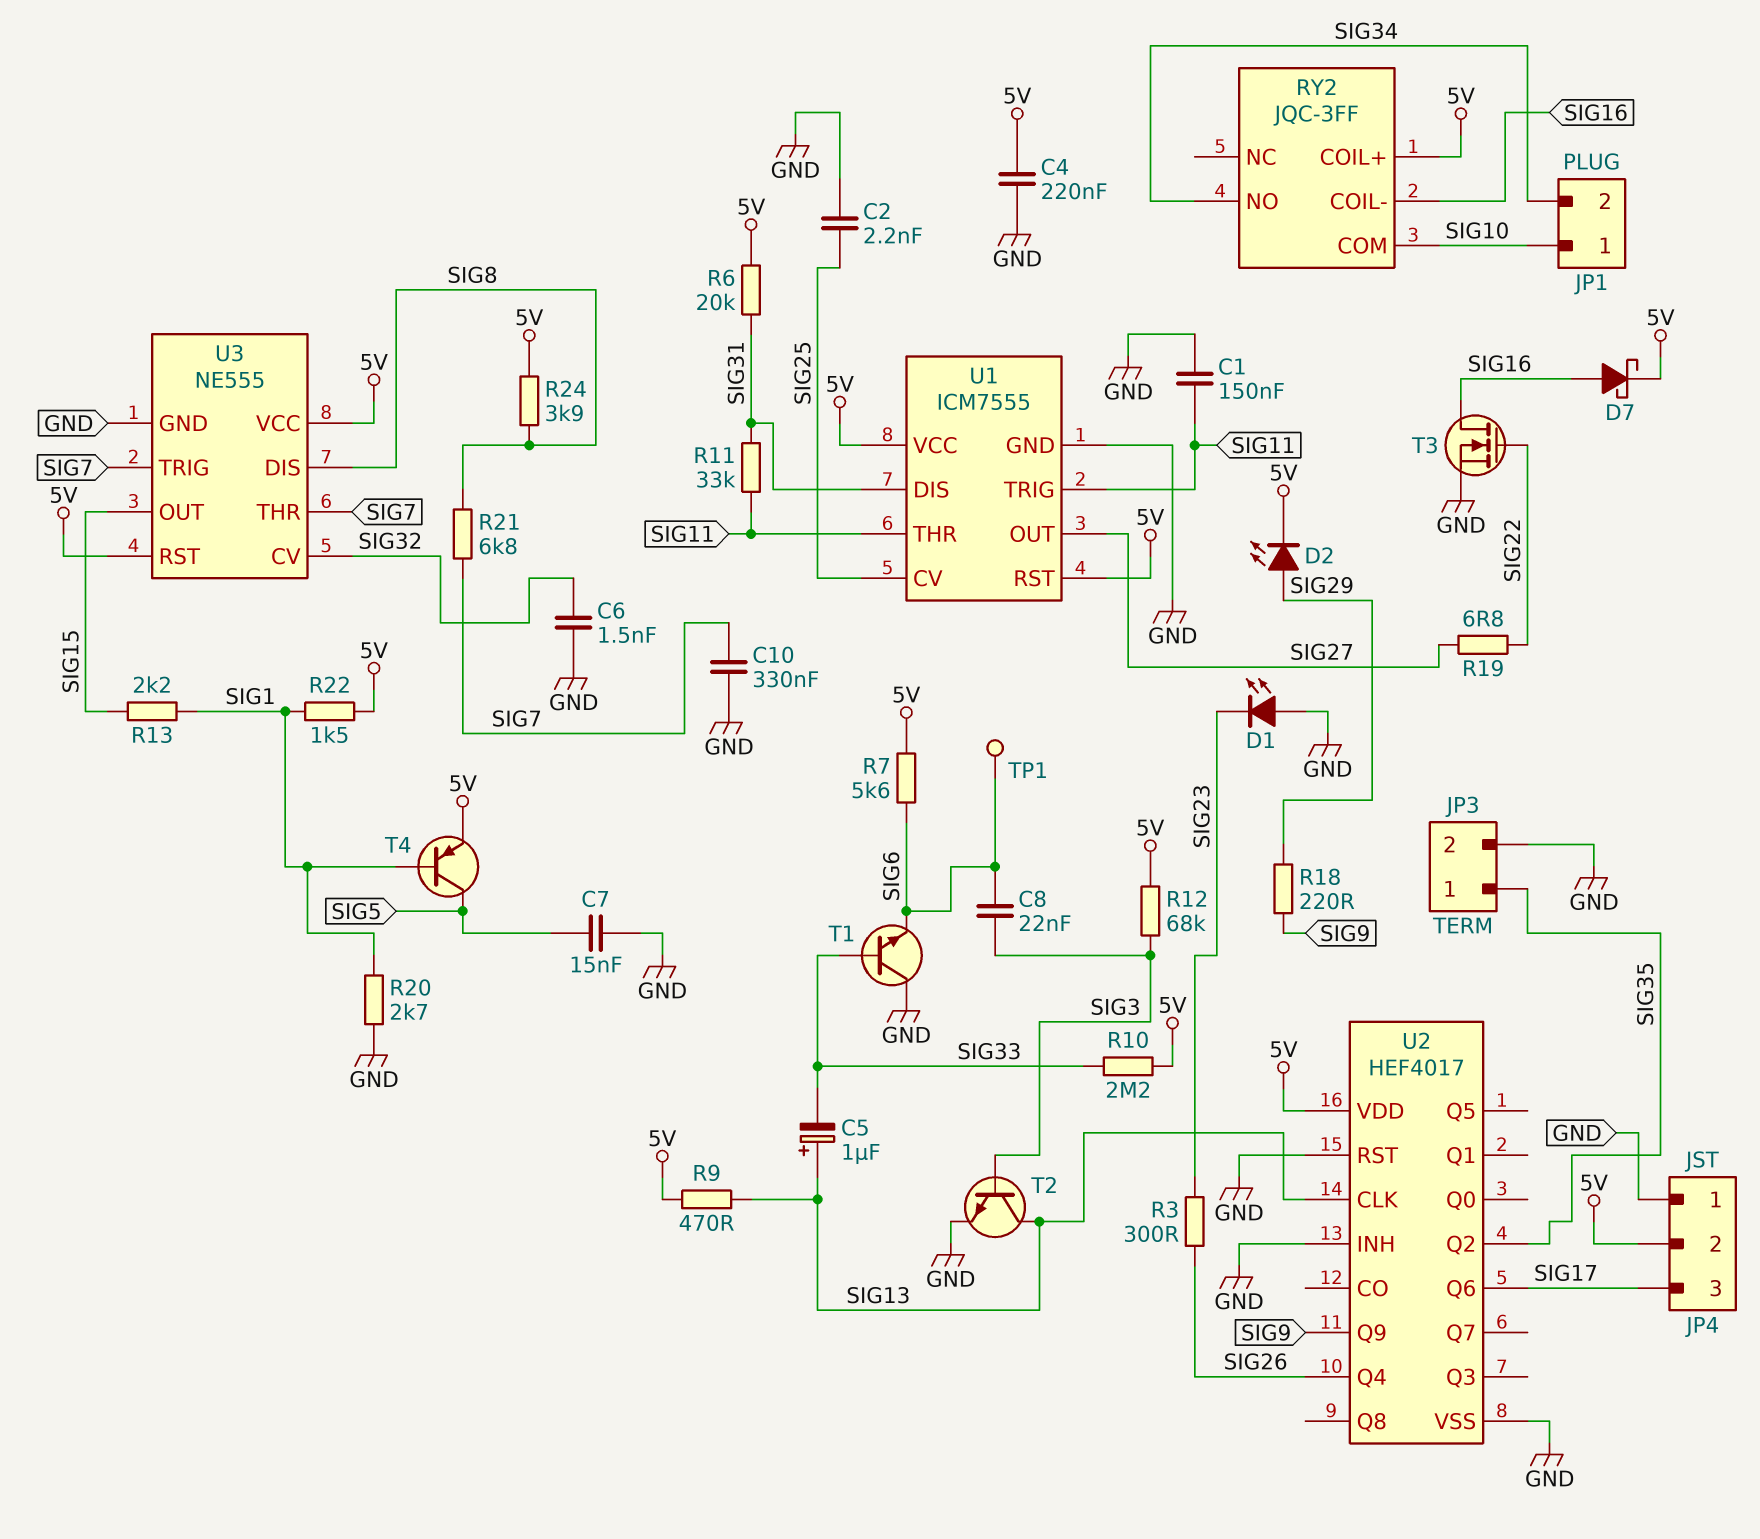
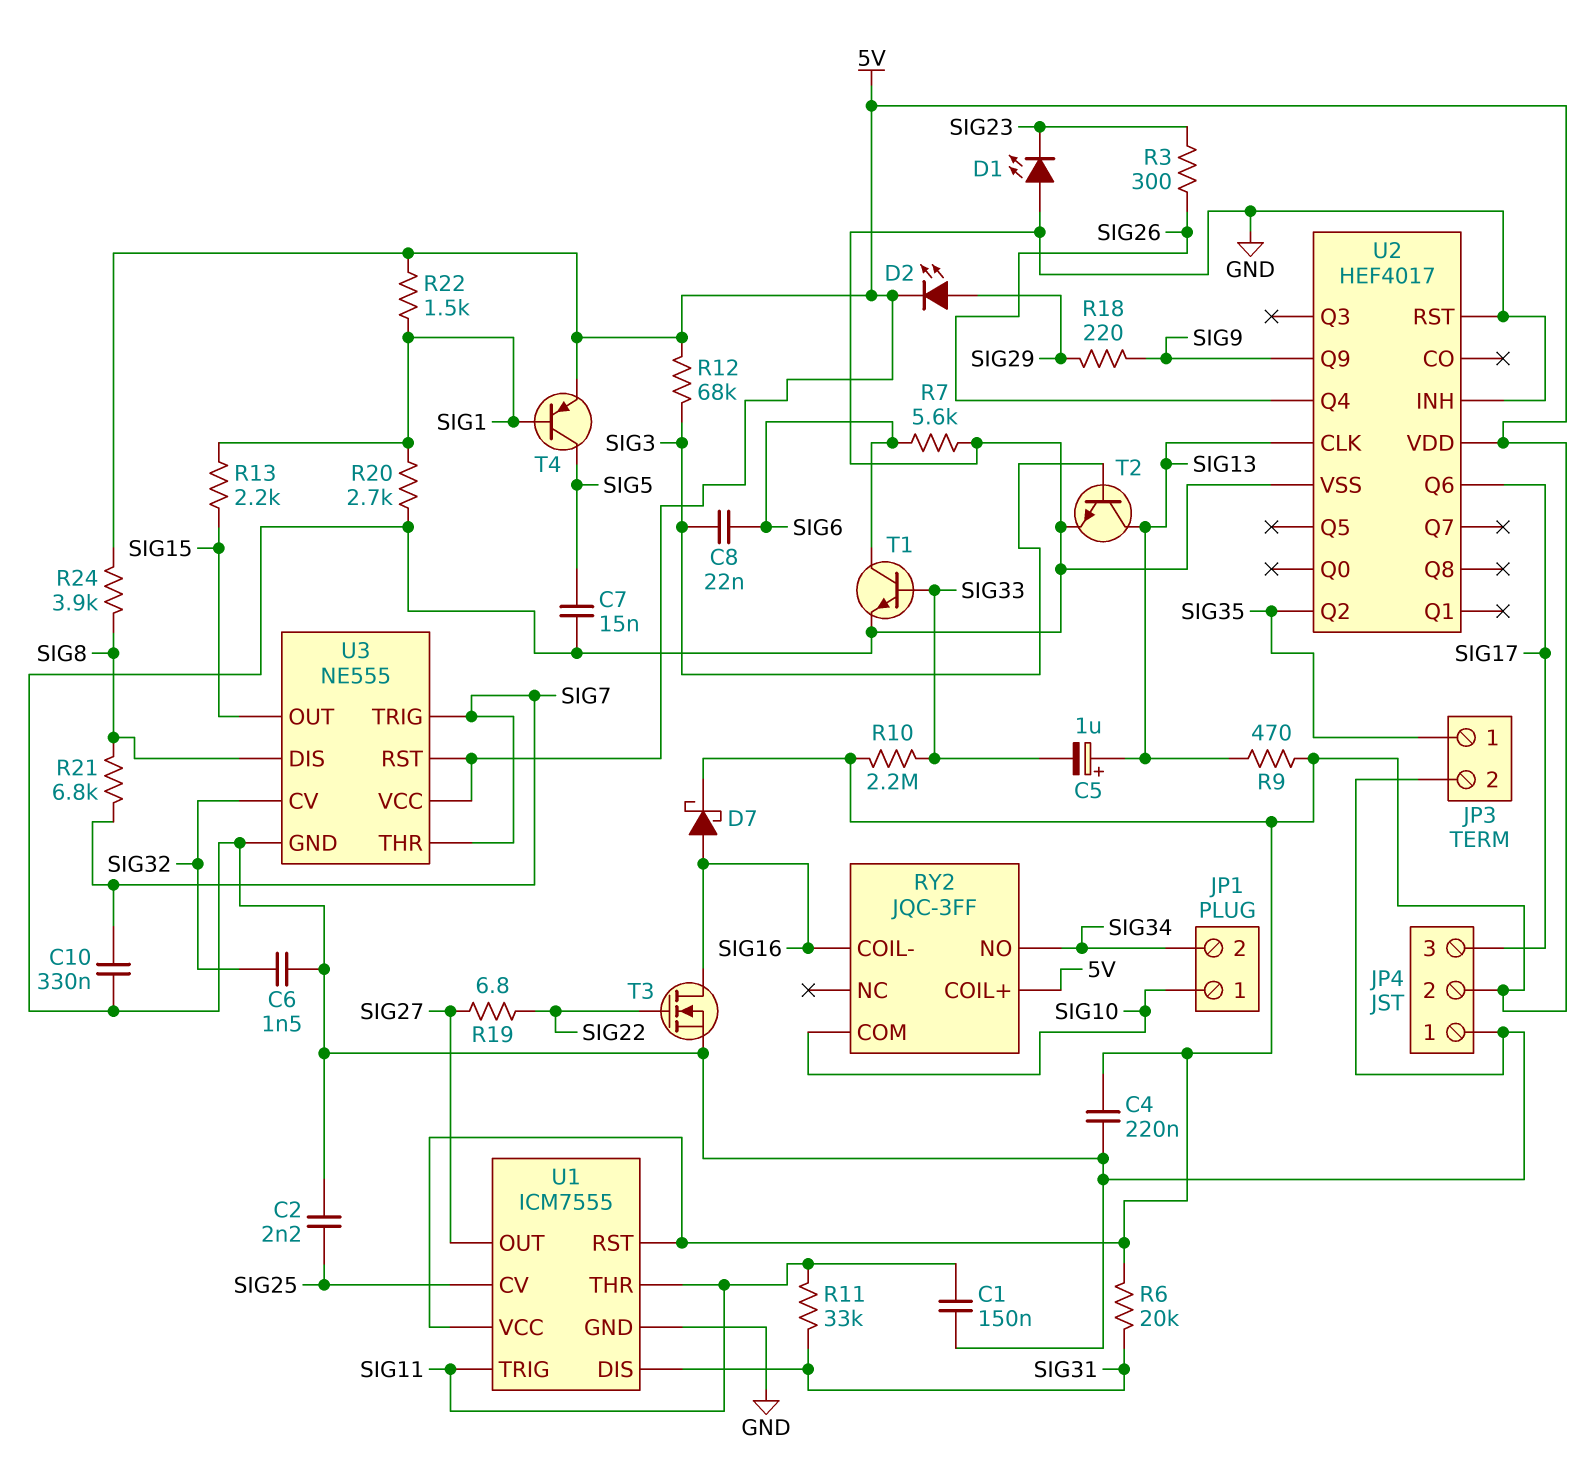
R7: 5.6k (5V, SIG6) -> 5.6k (GND, SIG6)
T1: NPN (B SIG33, C GND, E SIG6) -> NPN (B SIG33, C SIG6, E GND)
TP1: test point (SIG6) -> none

